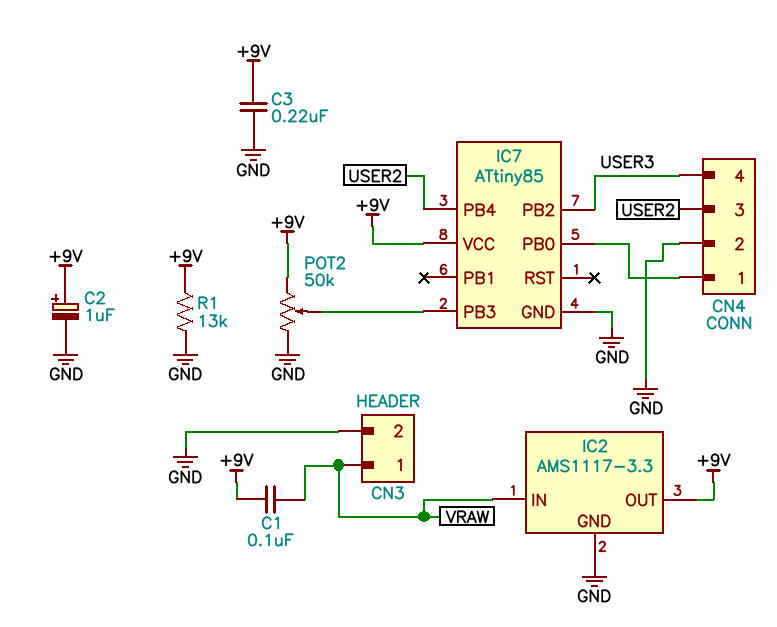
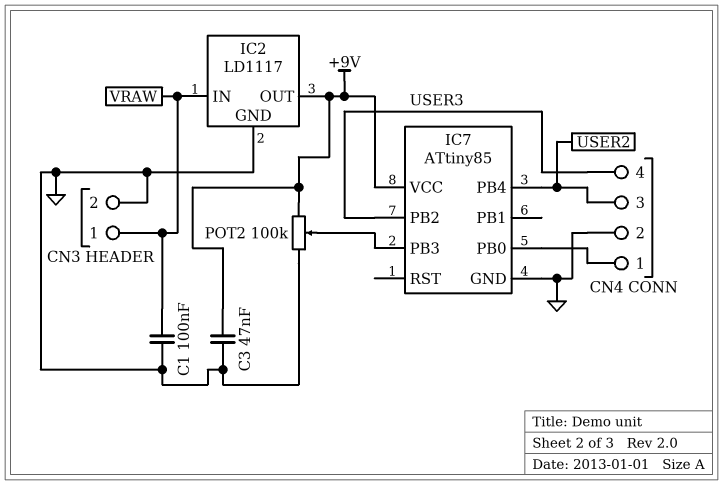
C1: 100nF (+9V, VRAW) -> 100nF (GND, VRAW)
C2: 1uF (plus +9V, minus GND) -> none
C3: 220nF (+9V, GND) -> 47nF (+9V, GND)
IC2: AMS1117-3.3 -> LD1117
POT2: 50k (+9V, GND, wiper IC7/PB3) -> 100k (+9V, GND, wiper IC7/PB3)
R1: 13k (+9V, GND) -> none

